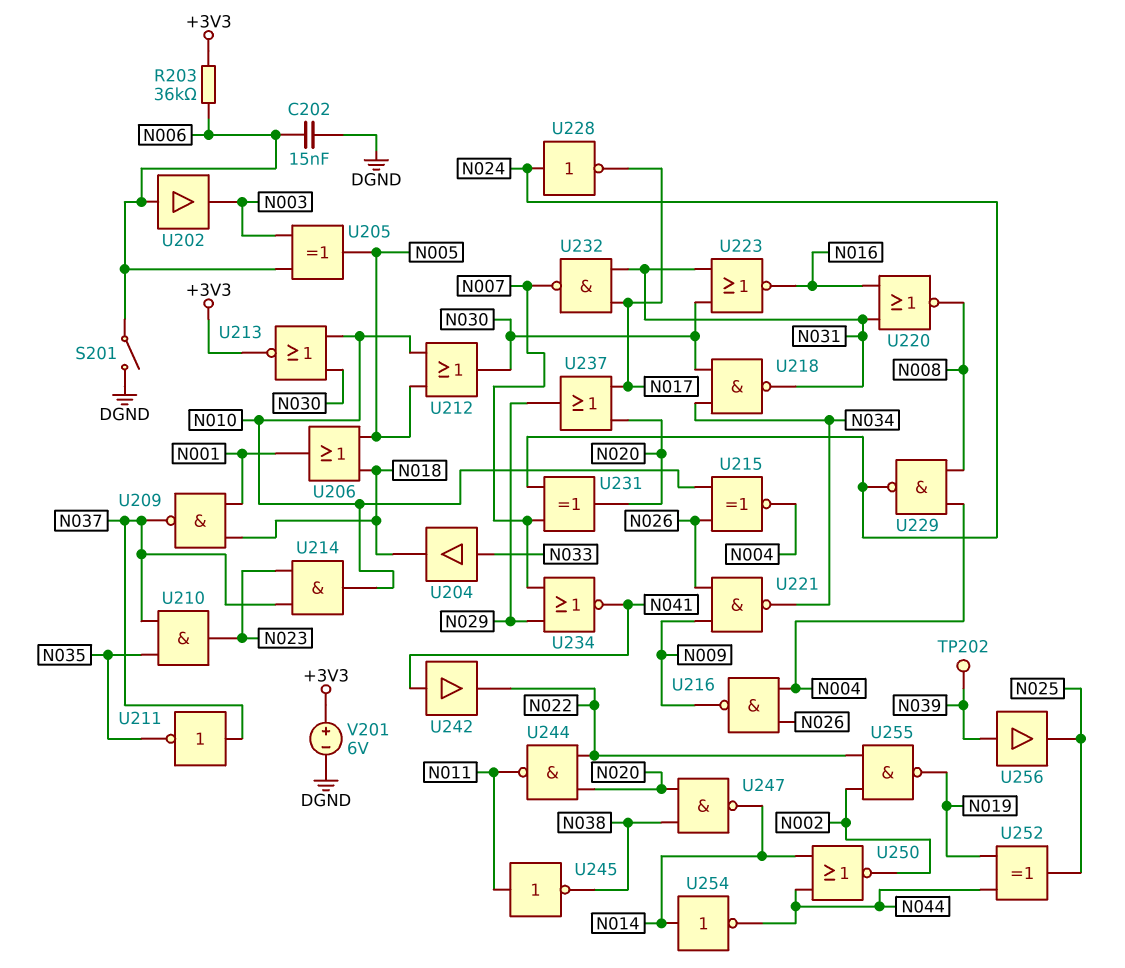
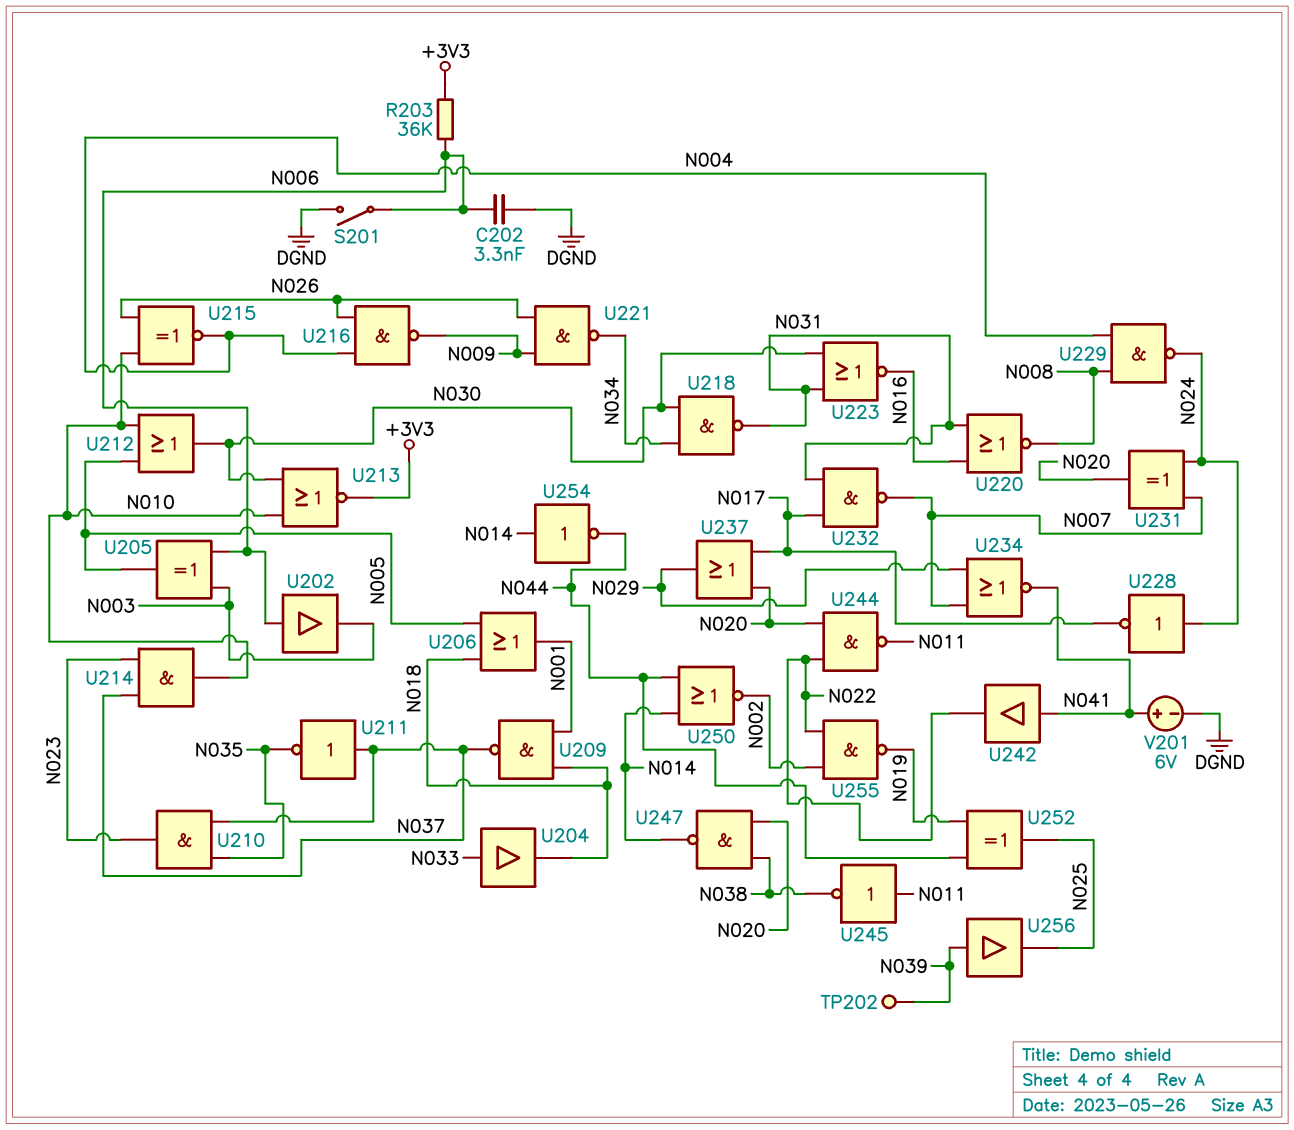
C202: 15nF (DGND, N006) -> 3.3nF (DGND, N006)
V201: 6V (plus +3V3, minus DGND) -> 6V (plus N041, minus DGND)

